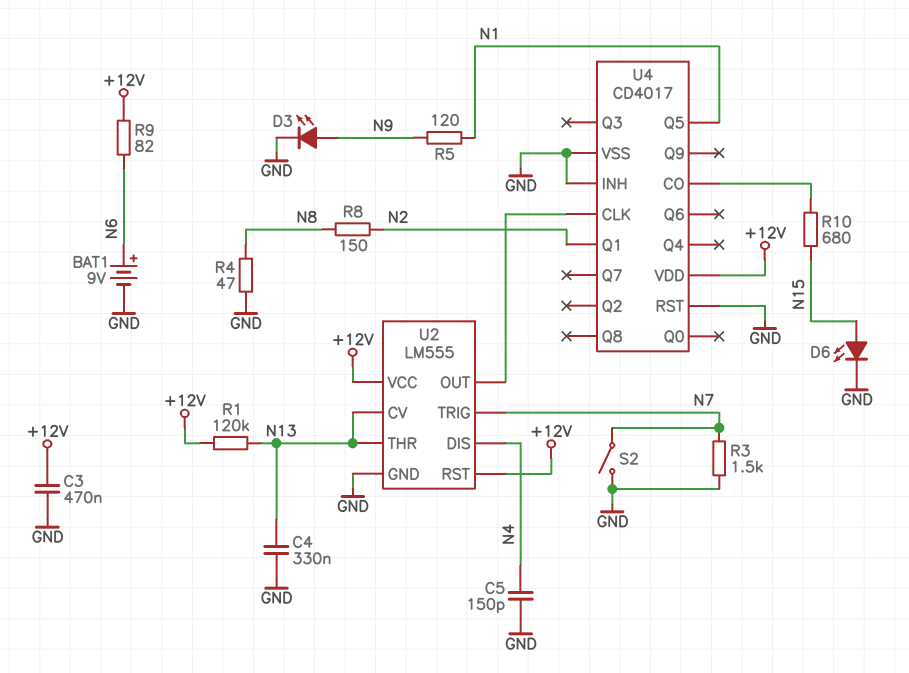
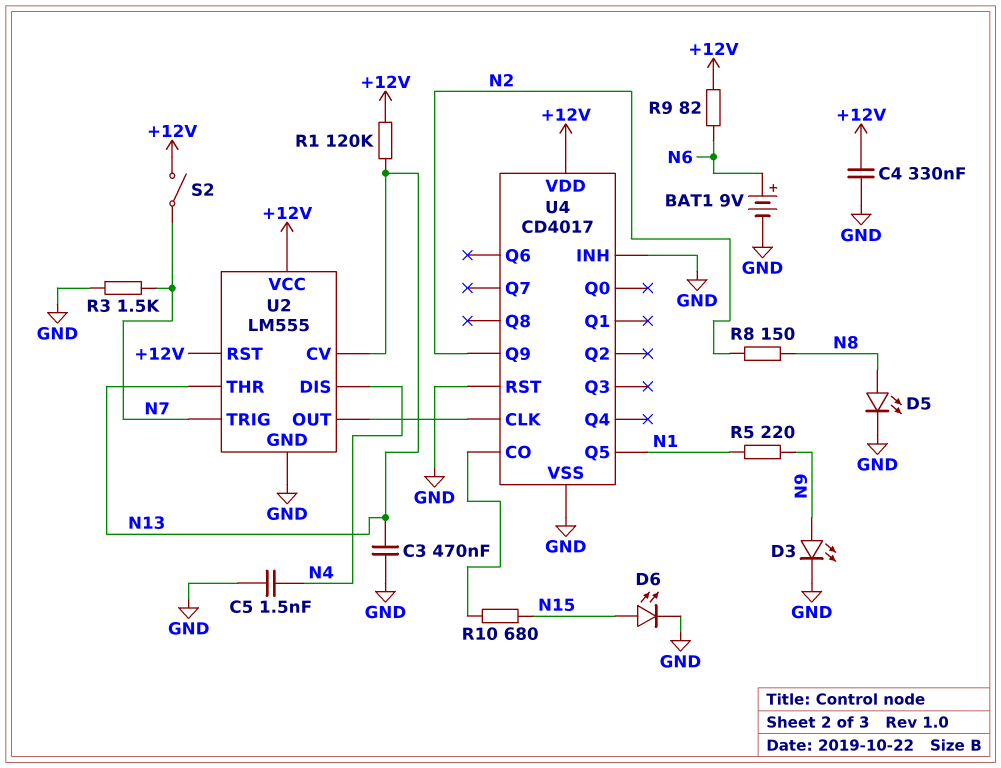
C3: 470nF (+12V, GND) -> 470nF (GND, N13)
C4: 330nF (GND, N13) -> 330nF (+12V, GND)
C5: 150pF (GND, N4) -> 1.5nF (GND, N4)
D5: none -> LED (A N8, K GND)
R4: 47 (GND, N8) -> none
R5: 120 (N1, N9) -> 220 (N1, N9)
S2: switch (GND, N7) -> switch (+12V, N7)
U4 pin Q1: N2 -> none
U4 pin Q9: none -> N2

